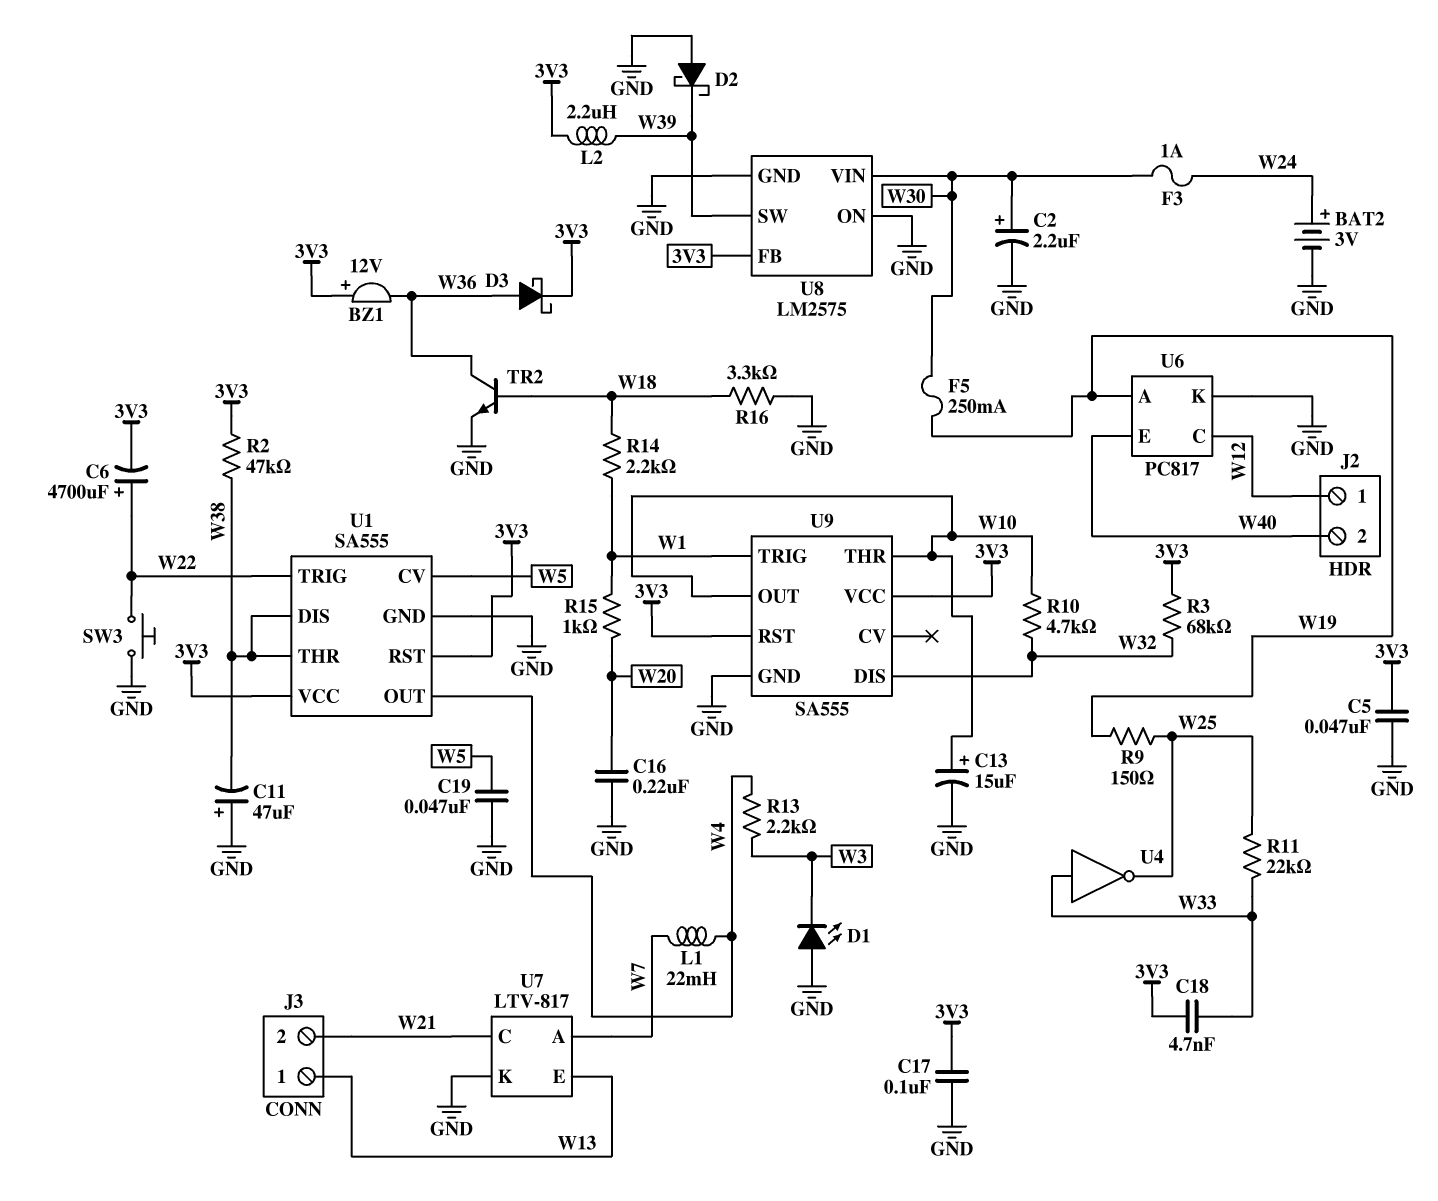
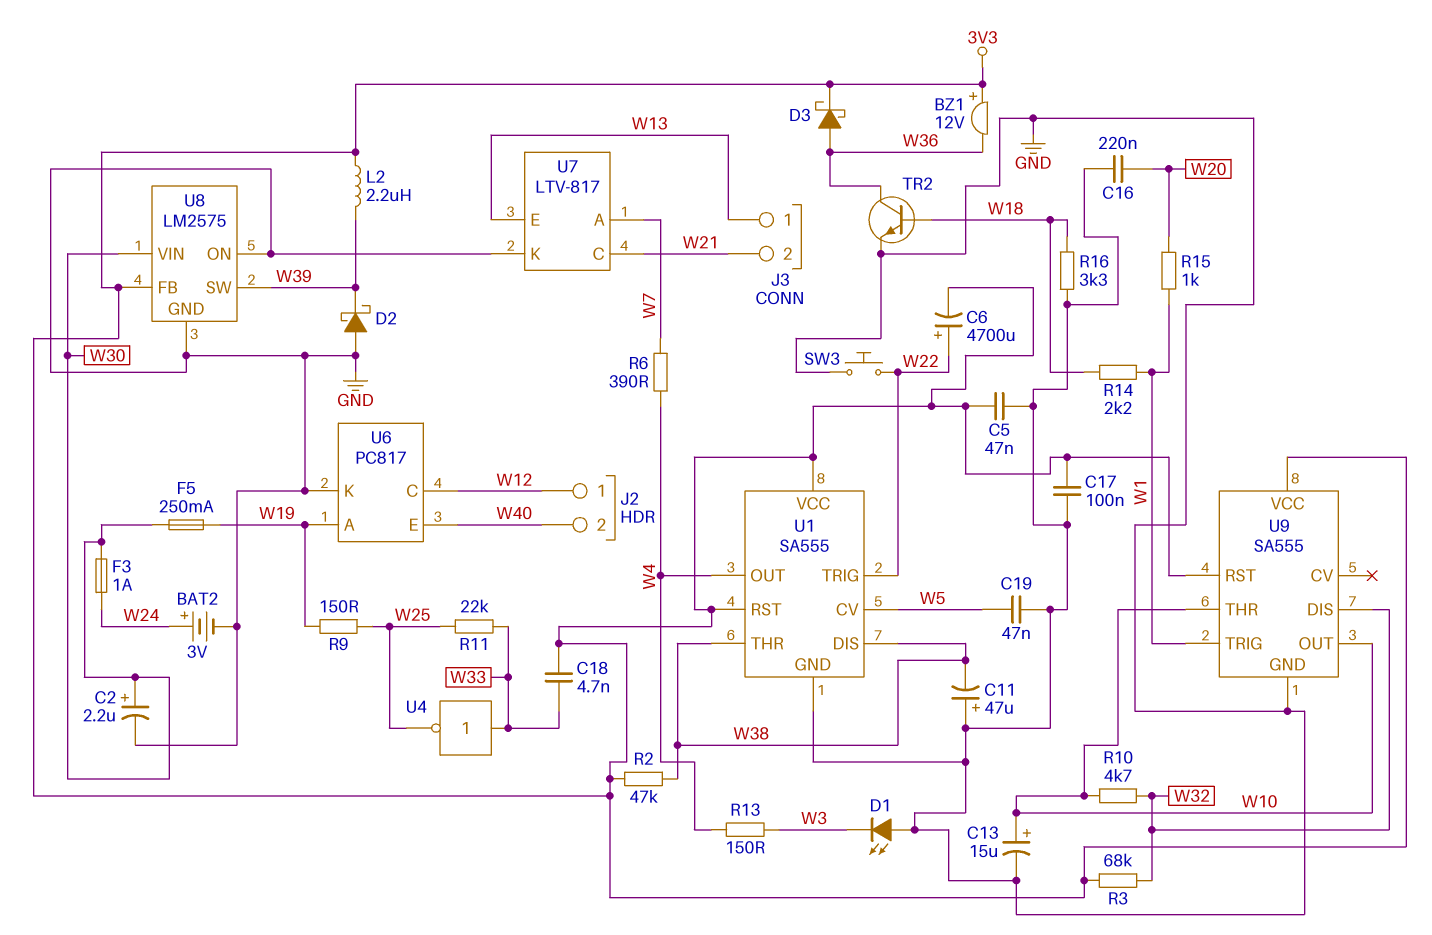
L1: 22mH (W4, W7) -> none
R6: none -> 390 (W4, W7)
R13: 2.2k (W3, W4) -> 150 (W3, W4)

